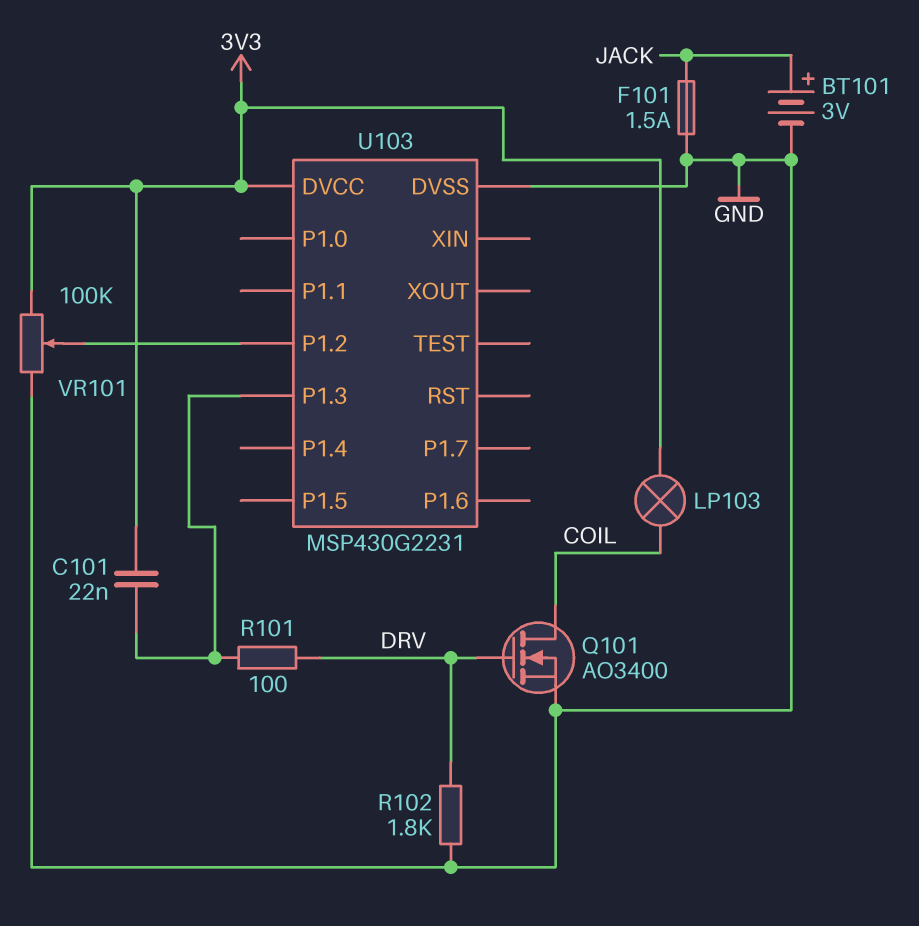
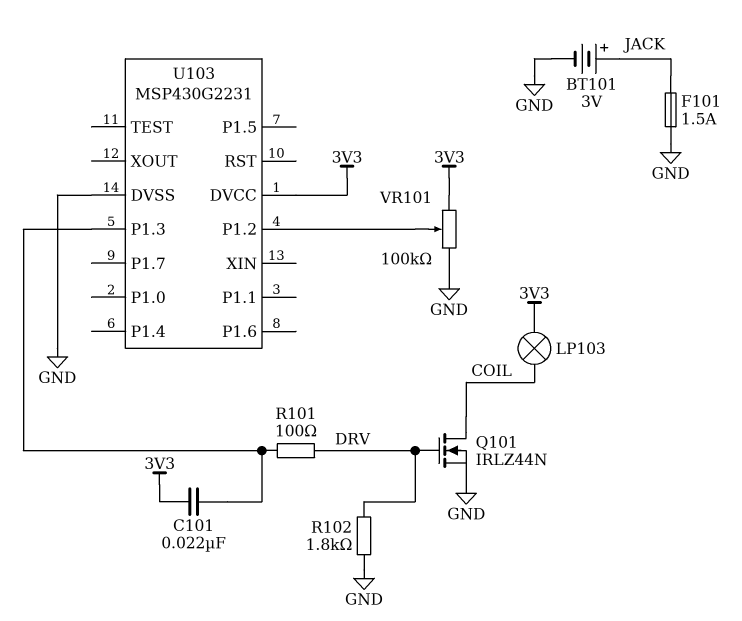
Q101: NMOS AO3400 (G DRV, D COIL, S GND) -> NMOS IRLZ44N (G DRV, D COIL, S GND)

